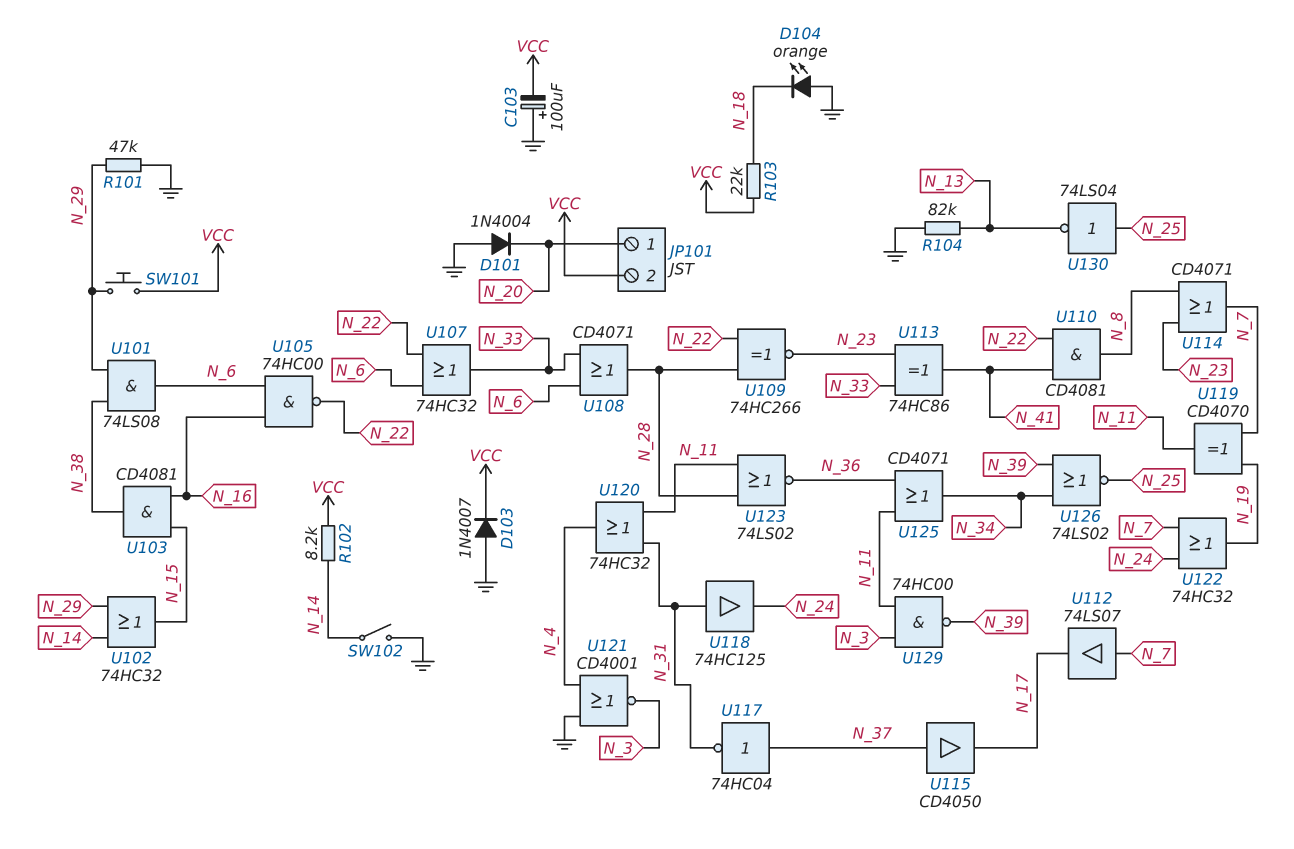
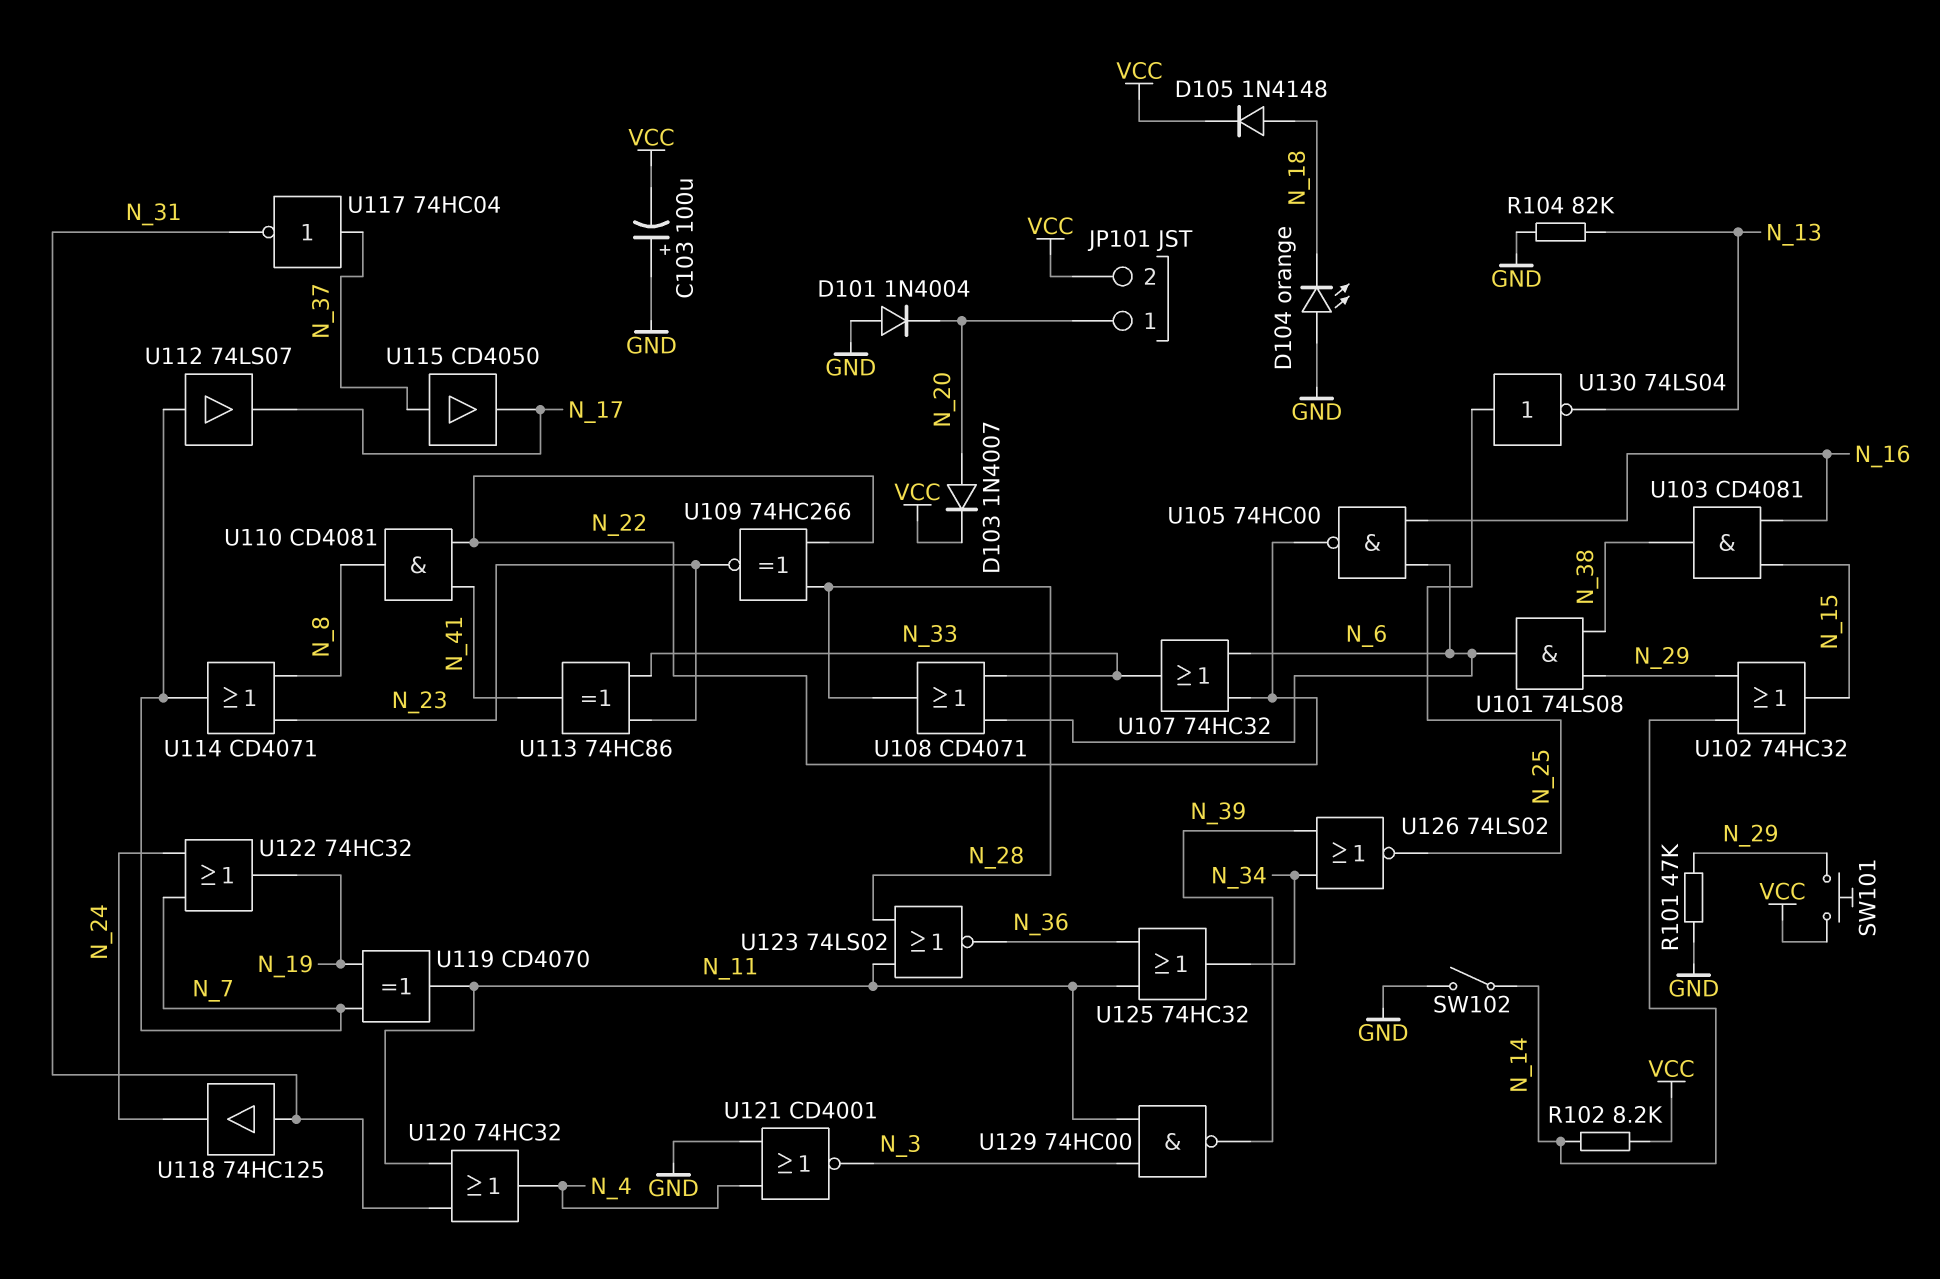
D103: diode 1N4007 (A GND, K VCC) -> diode 1N4007 (A N_20, K VCC)
D105: none -> diode 1N4148 (A N_18, K VCC)
R103: 22k (N_18, VCC) -> none
U125: OR CD4071 (in N_11, in N_36, out N_34) -> OR 74HC32 (in N_11, in N_36, out N_34)

